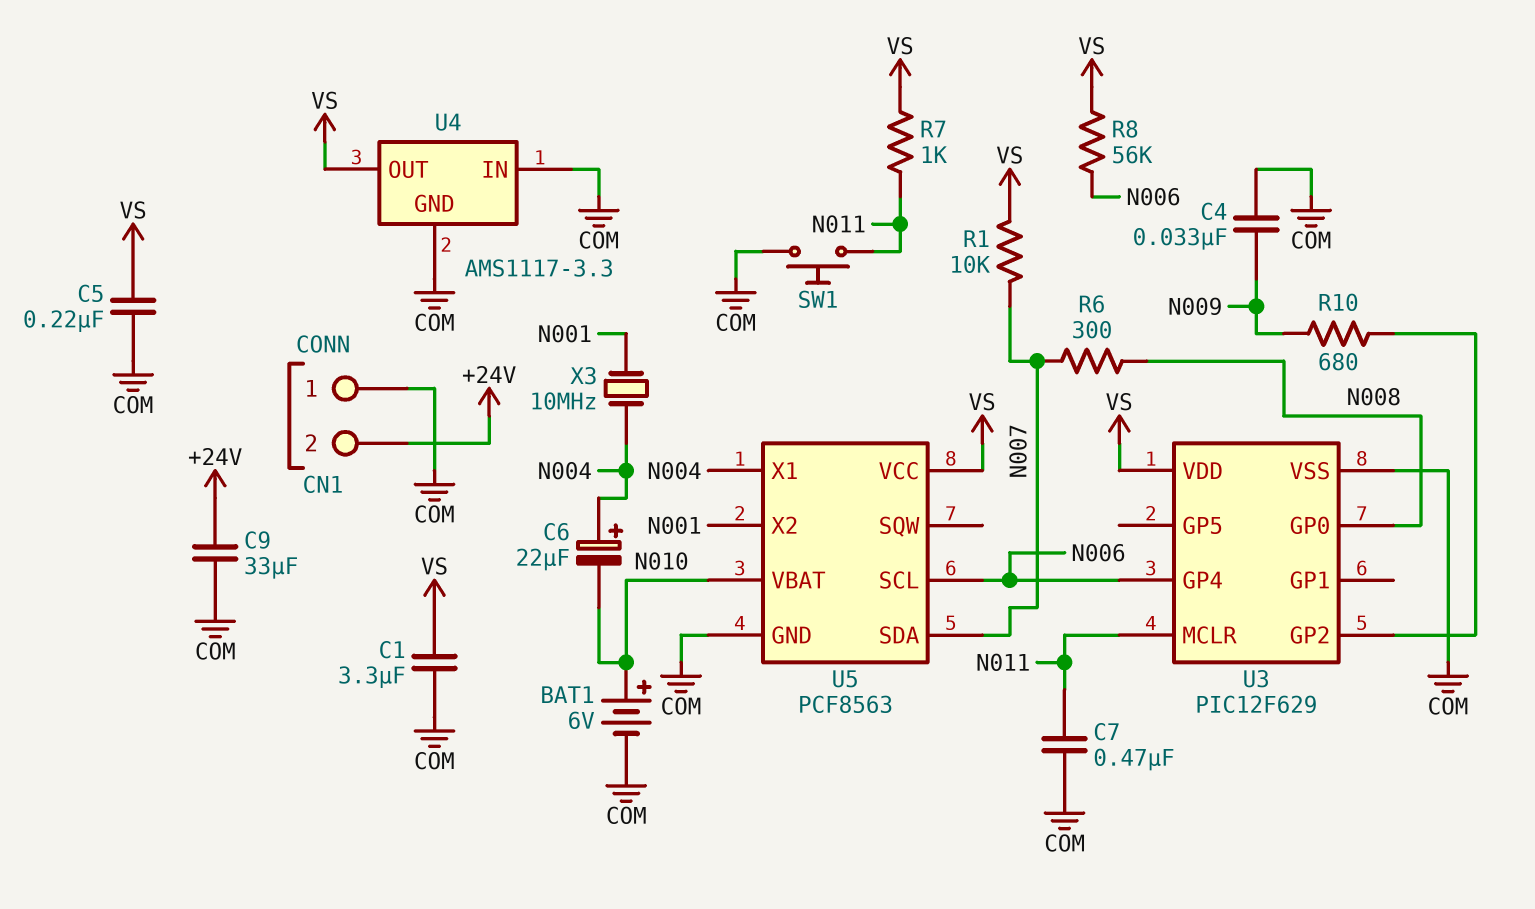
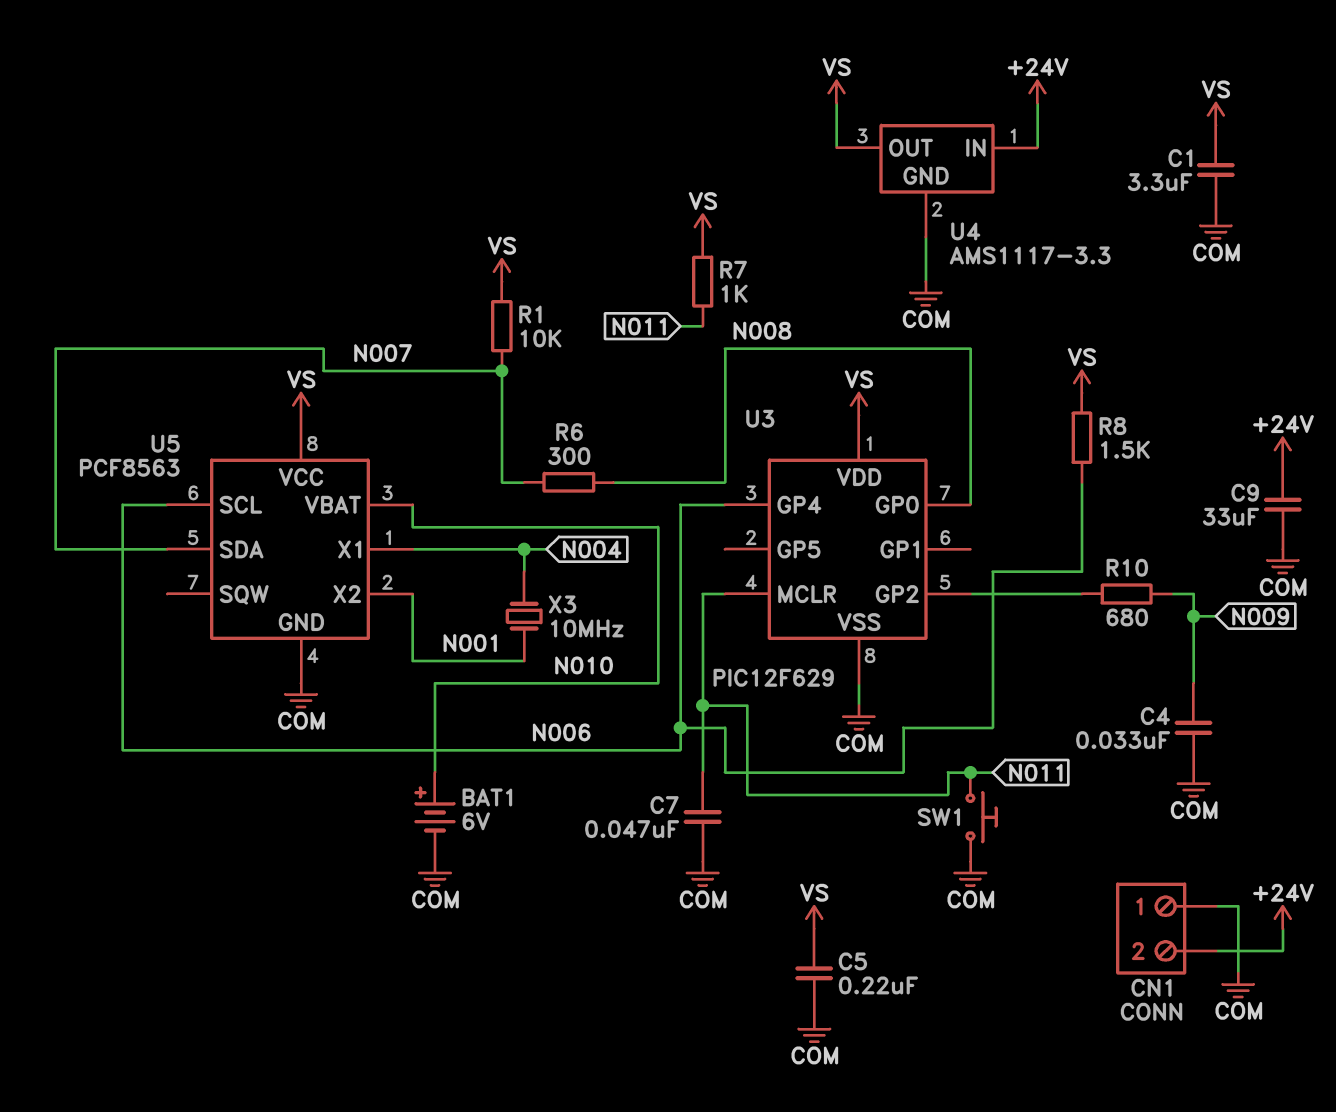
C6: 22uF (plus N004, minus N010) -> none
C7: 470nF (COM, N011) -> 47nF (COM, N011)
R8: 56k (N006, VS) -> 1.5k (N006, VS)
U4 pin IN: COM -> +24V

